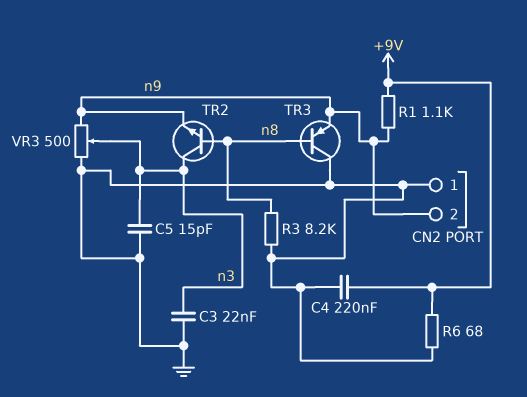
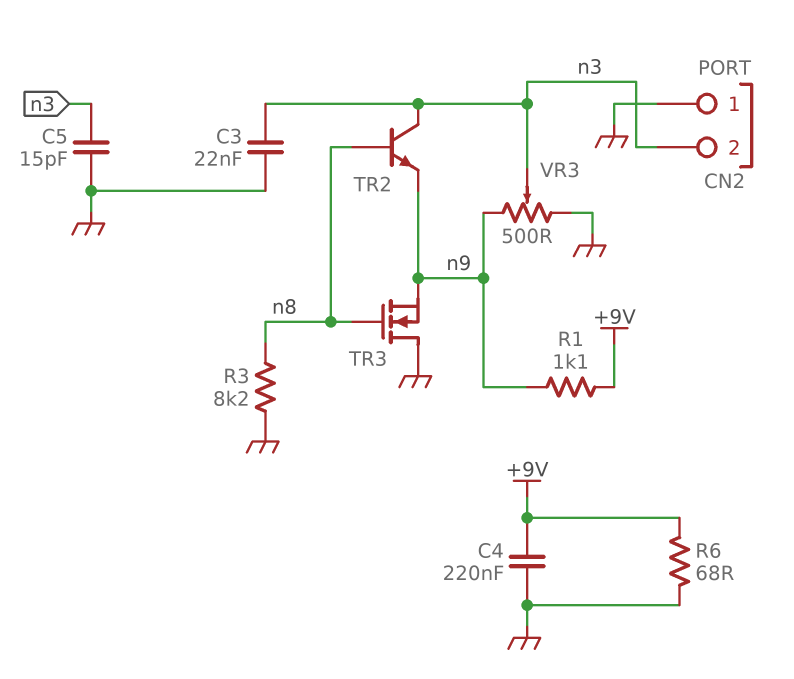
CN2 pin 2: n9 -> n3
TR3: PNP (B n8, C GND, E n9) -> NMOS (G n8, D GND, S n9)

